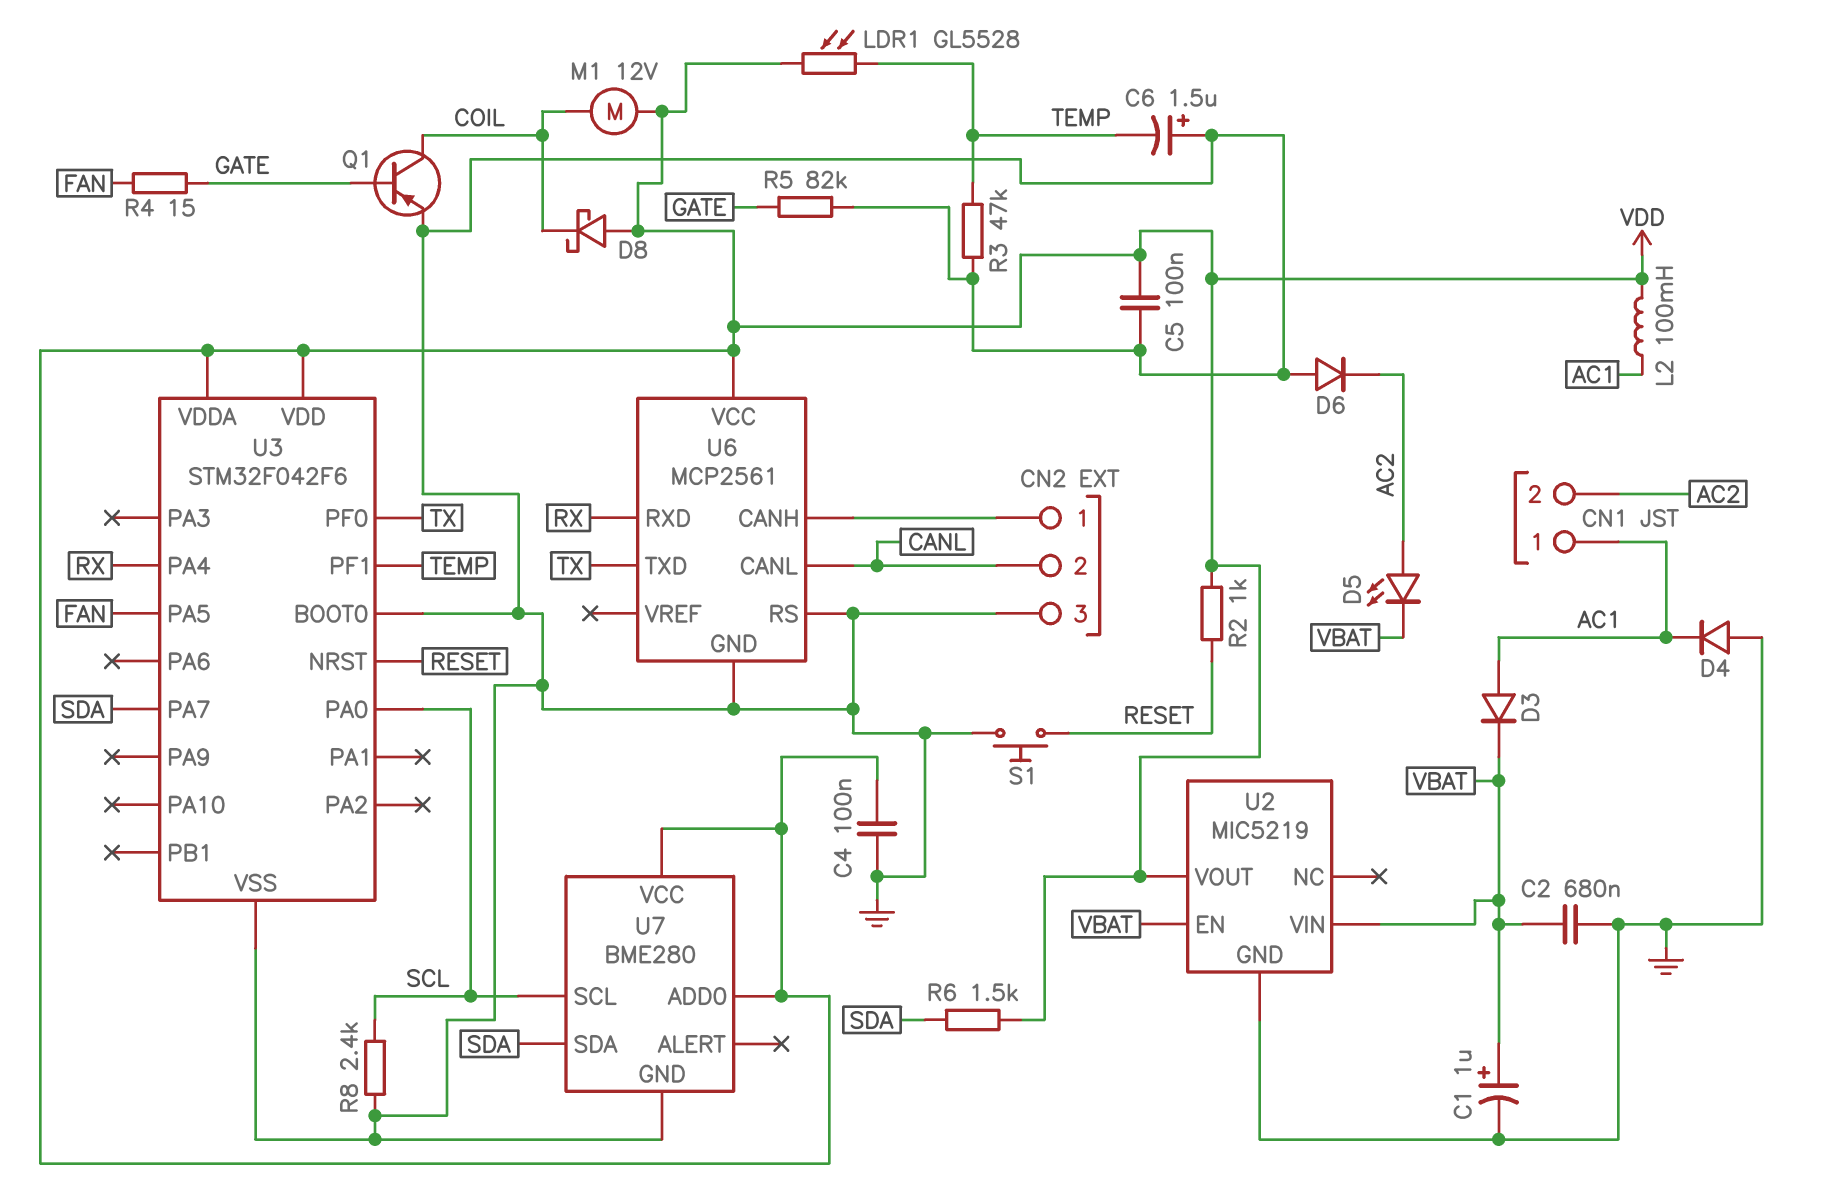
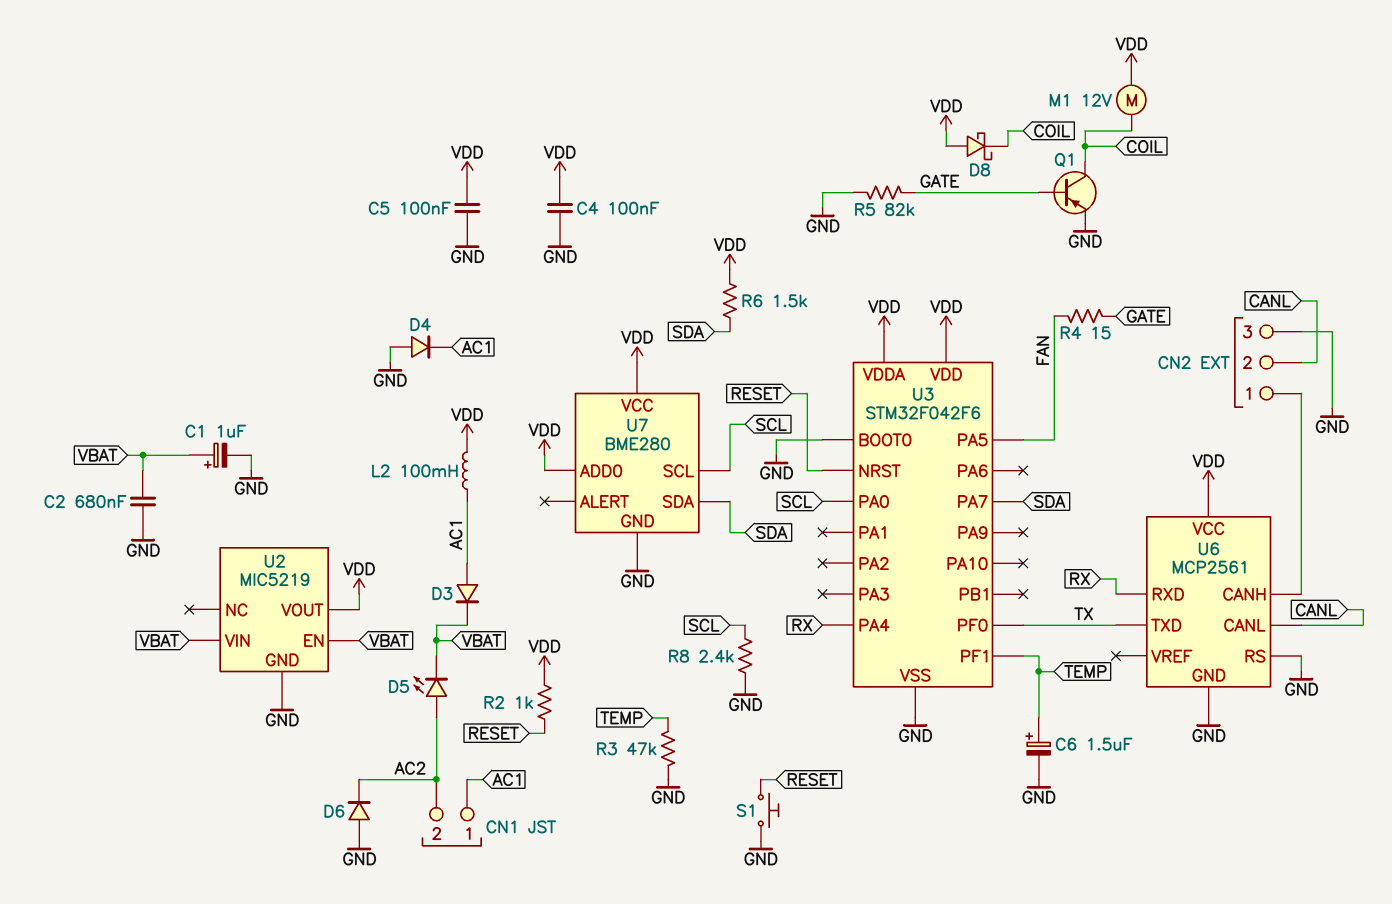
C6: 1.5uF (plus GND, minus TEMP) -> 1.5uF (plus TEMP, minus GND)
LDR1: GL5528 (TEMP, VDD) -> none

